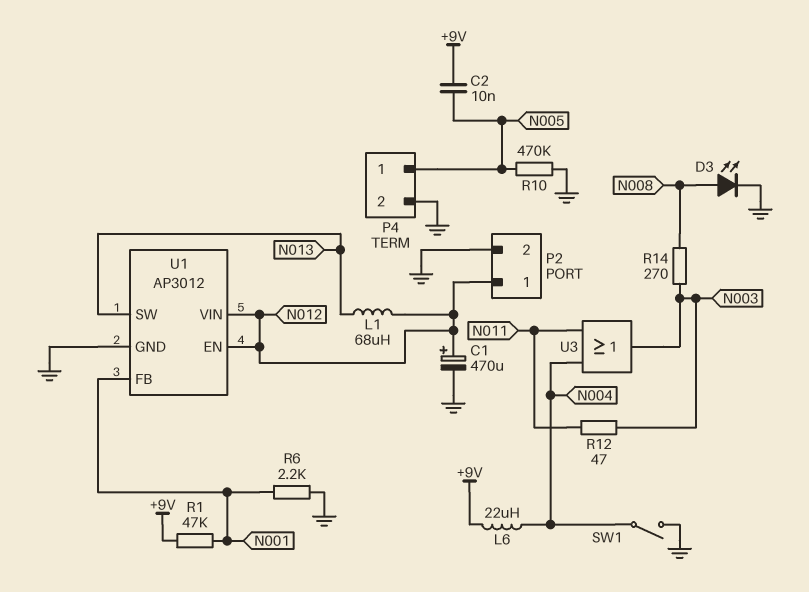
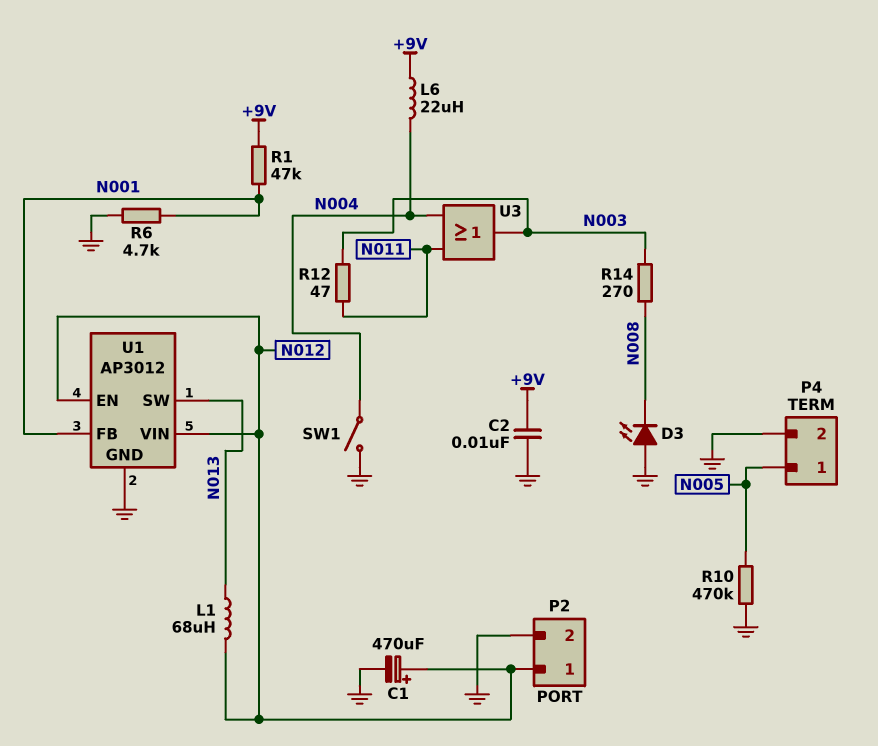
C2: 10nF (+9V, N005) -> 10nF (+9V, GND)
D3: LED (A N008, K GND) -> LED (A GND, K N008)
R6: 2.2k (GND, N001) -> 4.7k (GND, N001)

